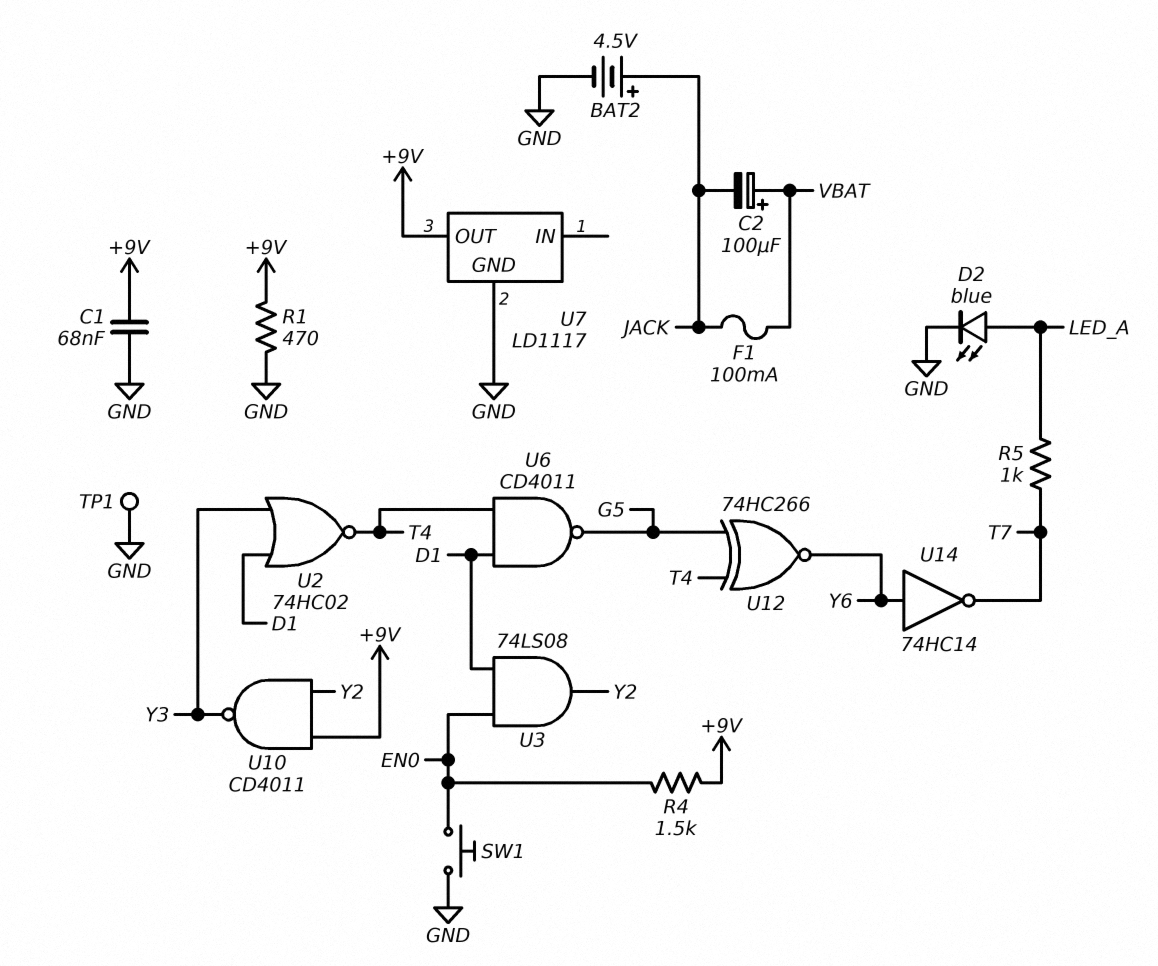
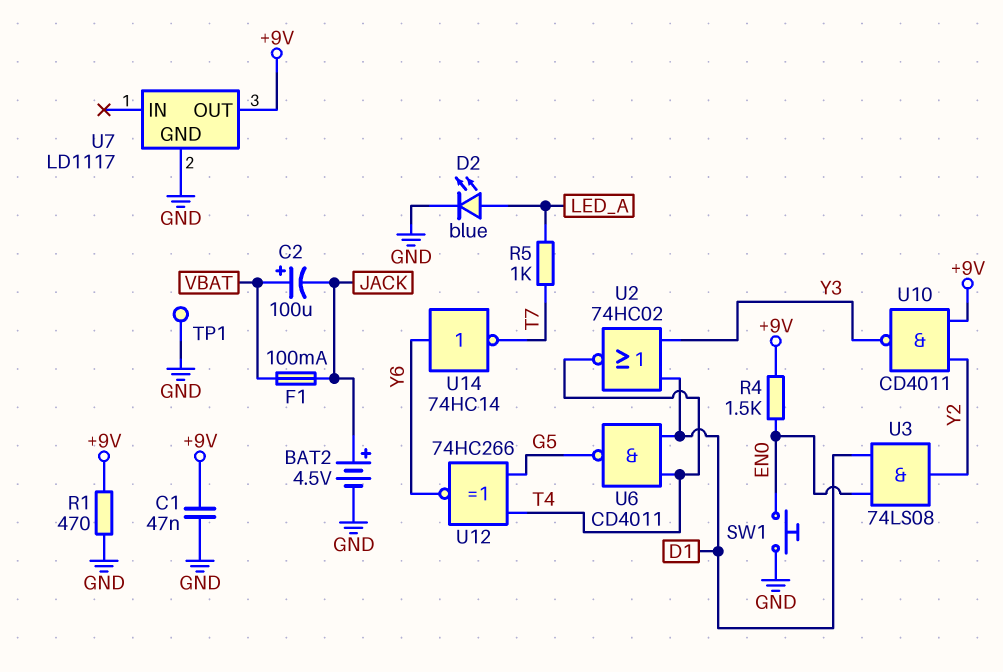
C1: 68nF (+9V, GND) -> 47nF (+9V, GND)

